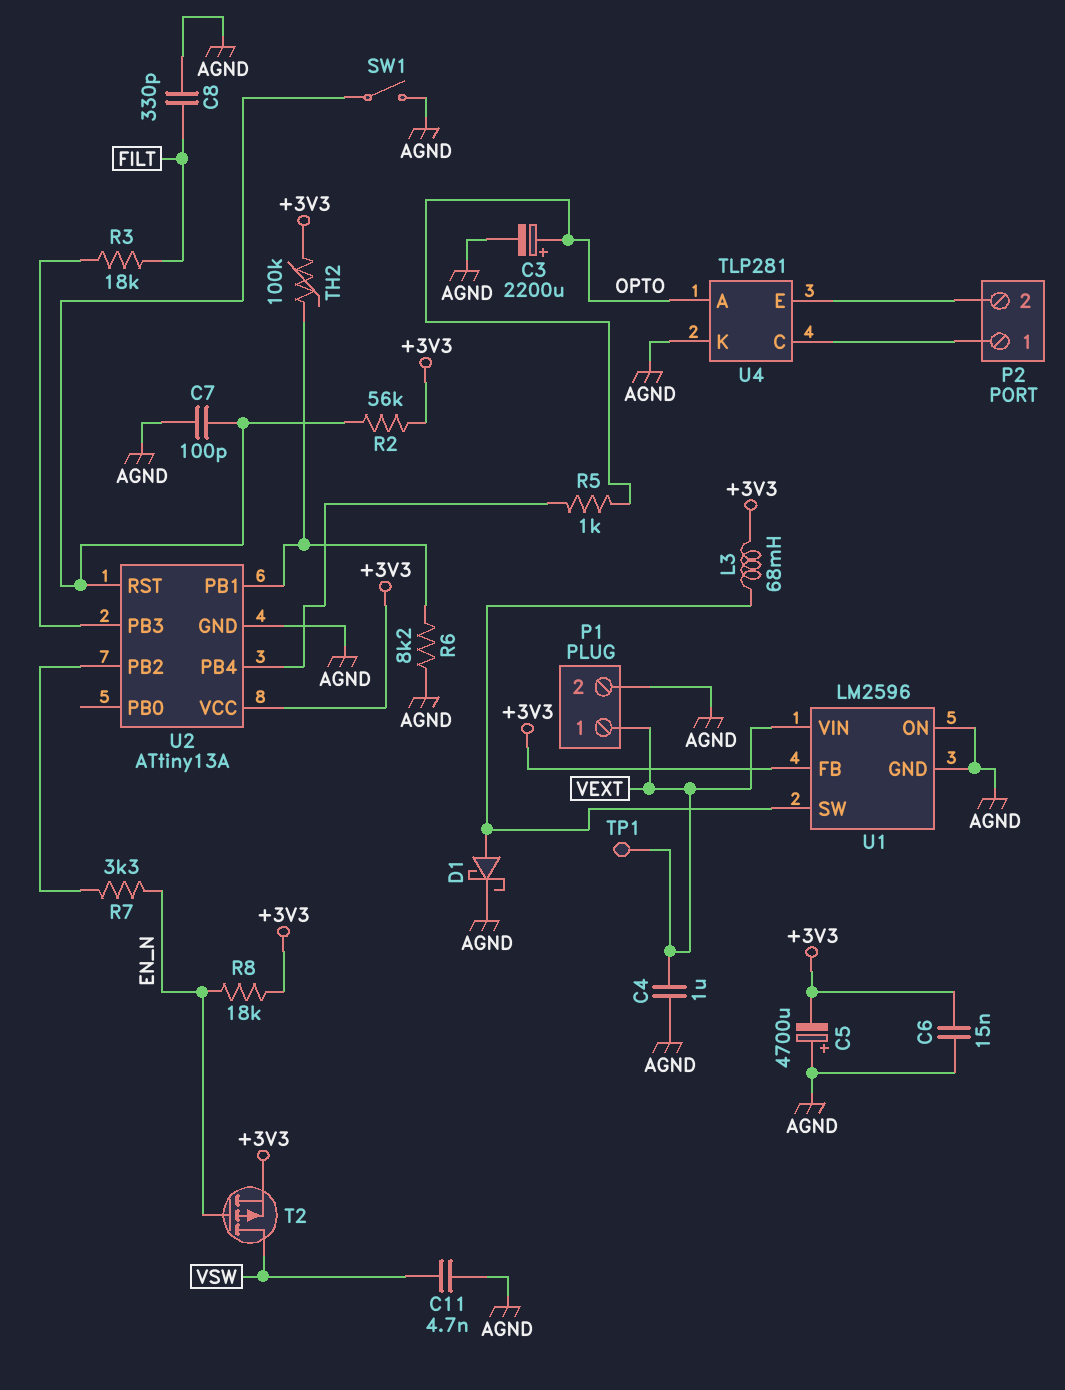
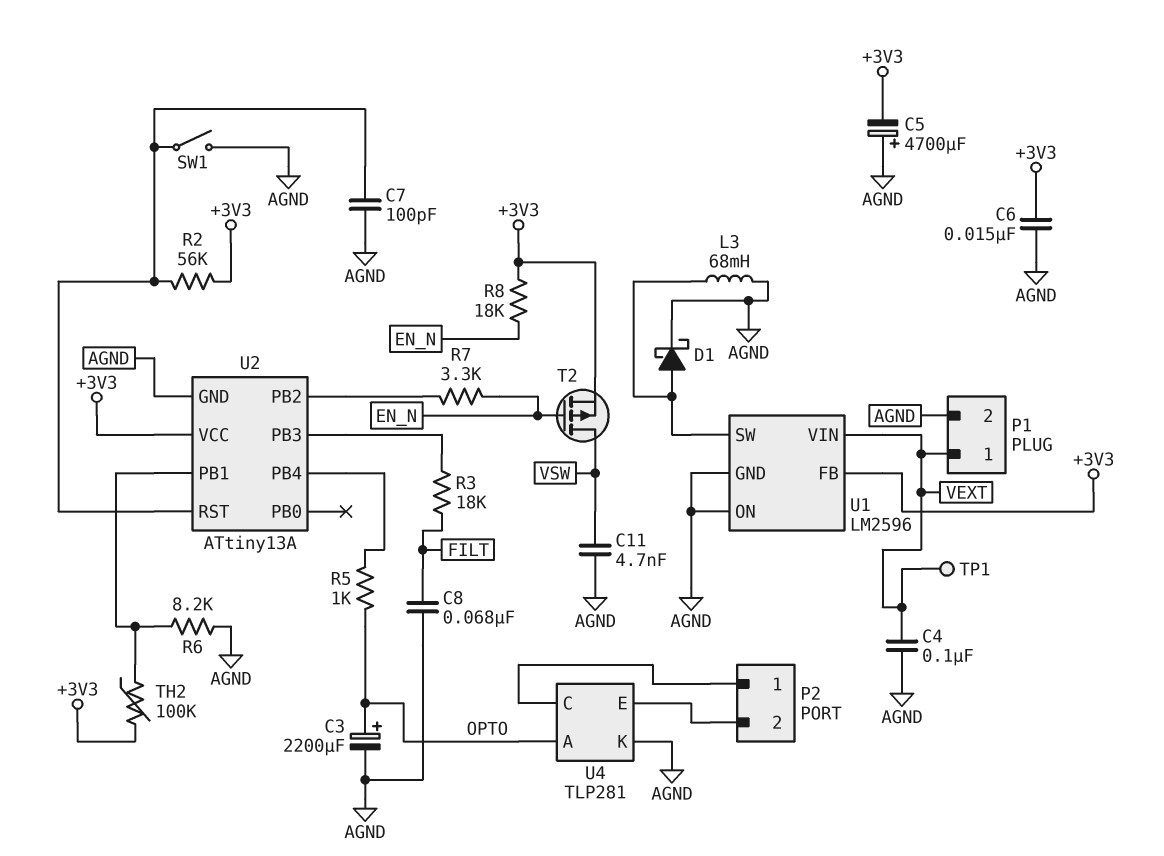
C4: 1uF (AGND, VEXT) -> 100nF (AGND, VEXT)
C8: 330pF (AGND, FILT) -> 68nF (AGND, FILT)
L3: 68mH (+3V3, U1/SW) -> 68mH (AGND, U1/SW)

